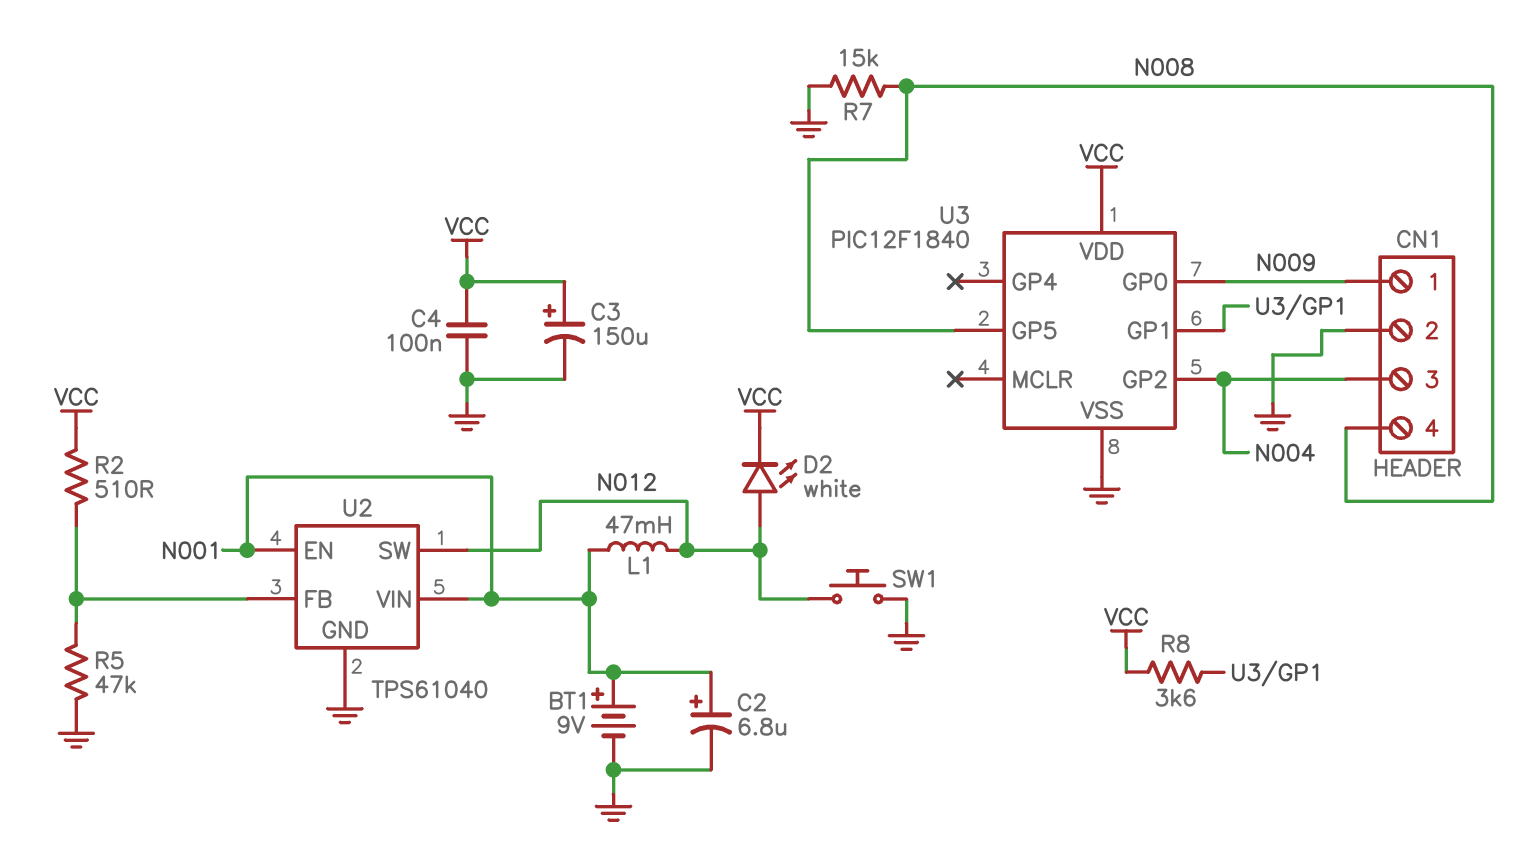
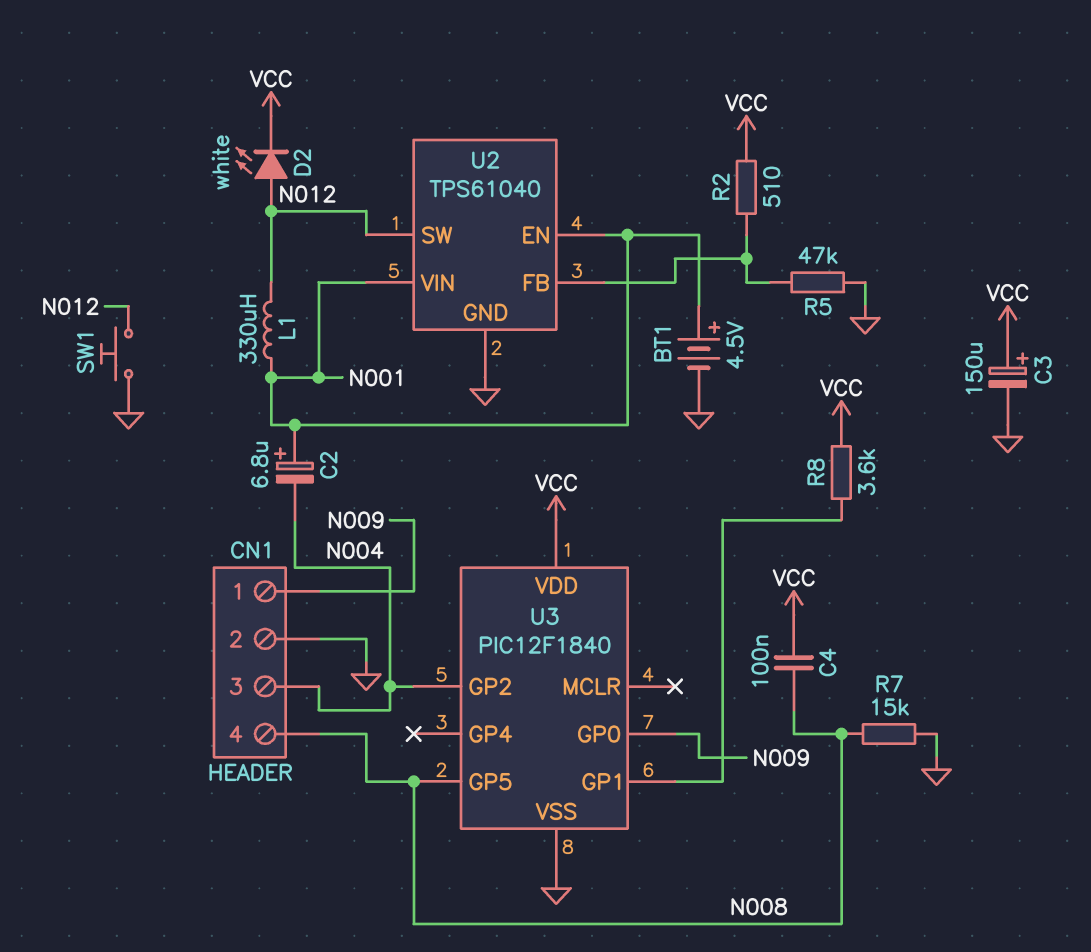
BT1: 9V (plus N001, minus GND) -> 4.5V (plus N001, minus GND)
C2: 6.8uF (plus N001, minus GND) -> 6.8uF (plus N001, minus N004)
C4: 100nF (GND, VCC) -> 100nF (N008, VCC)
L1: 47mH (N001, N012) -> 330uH (N001, N012)

